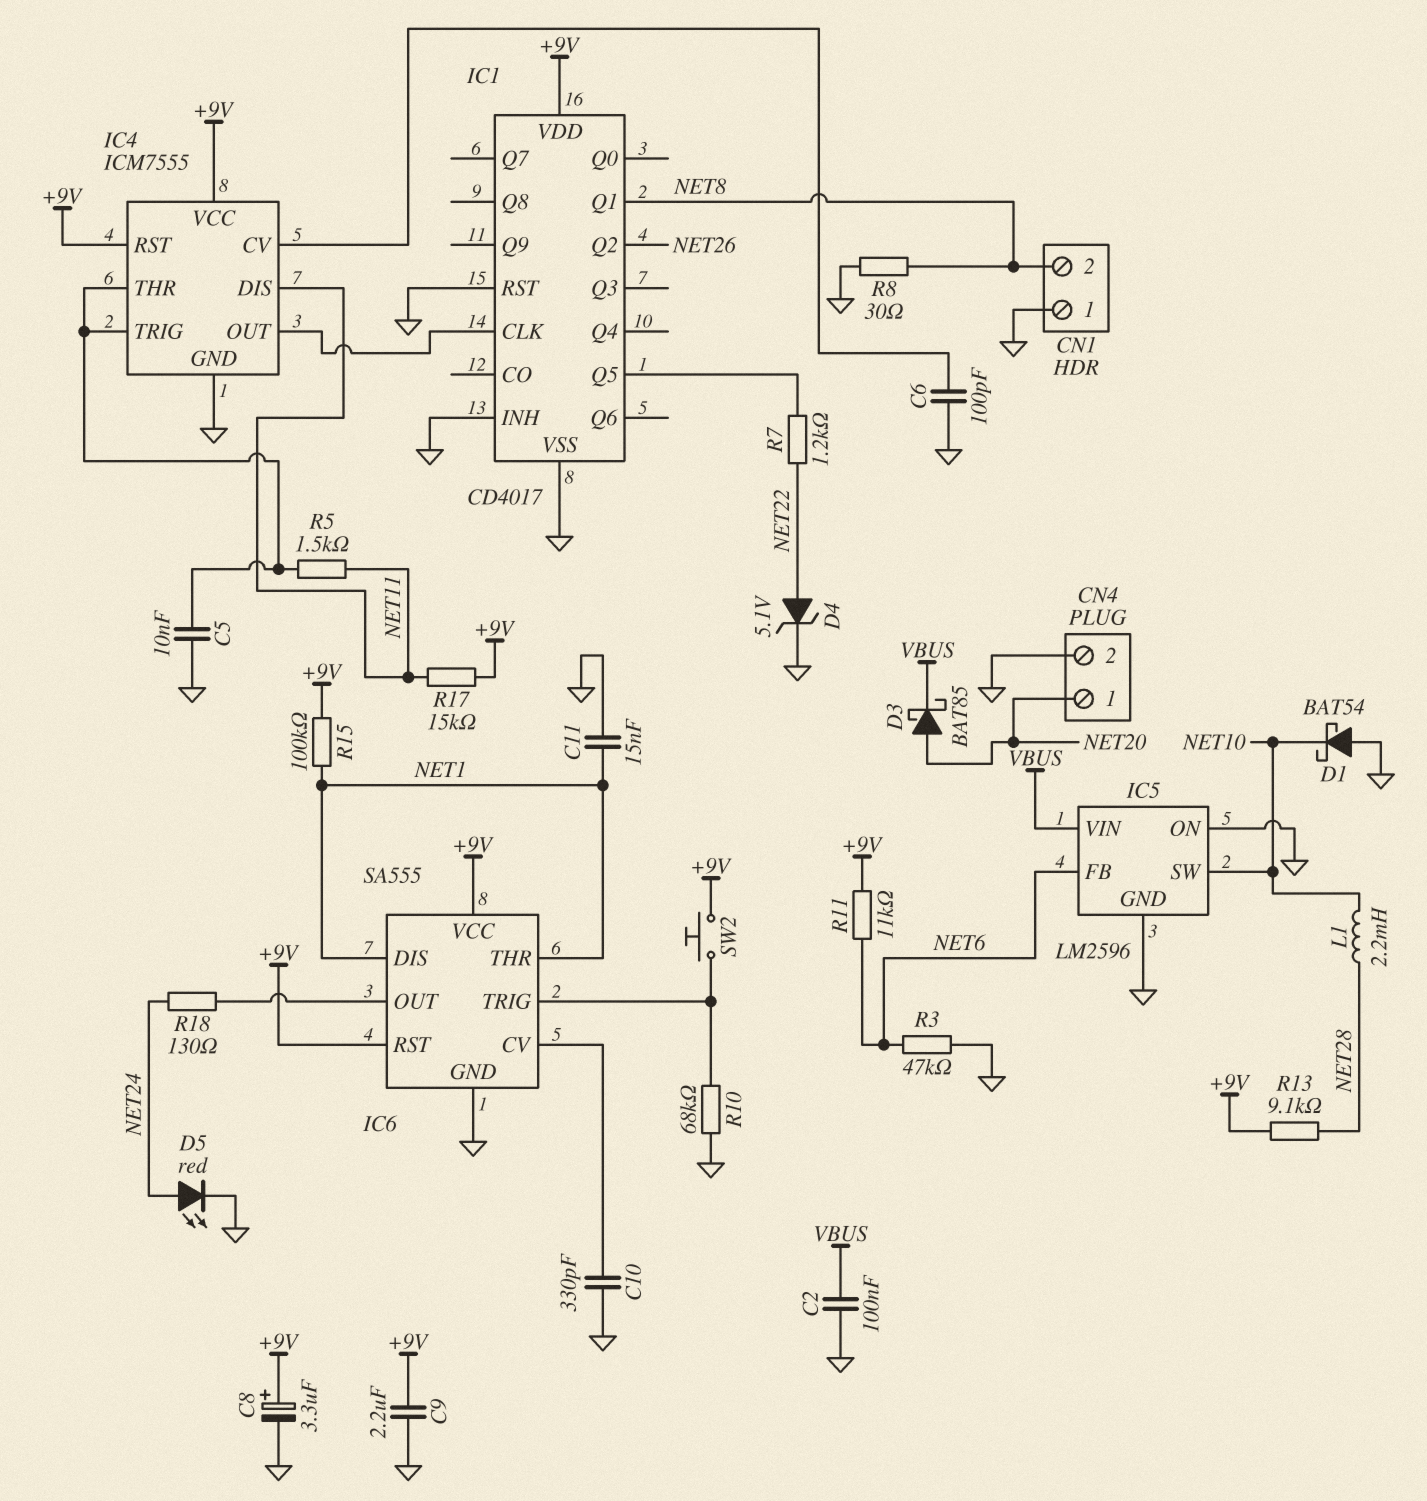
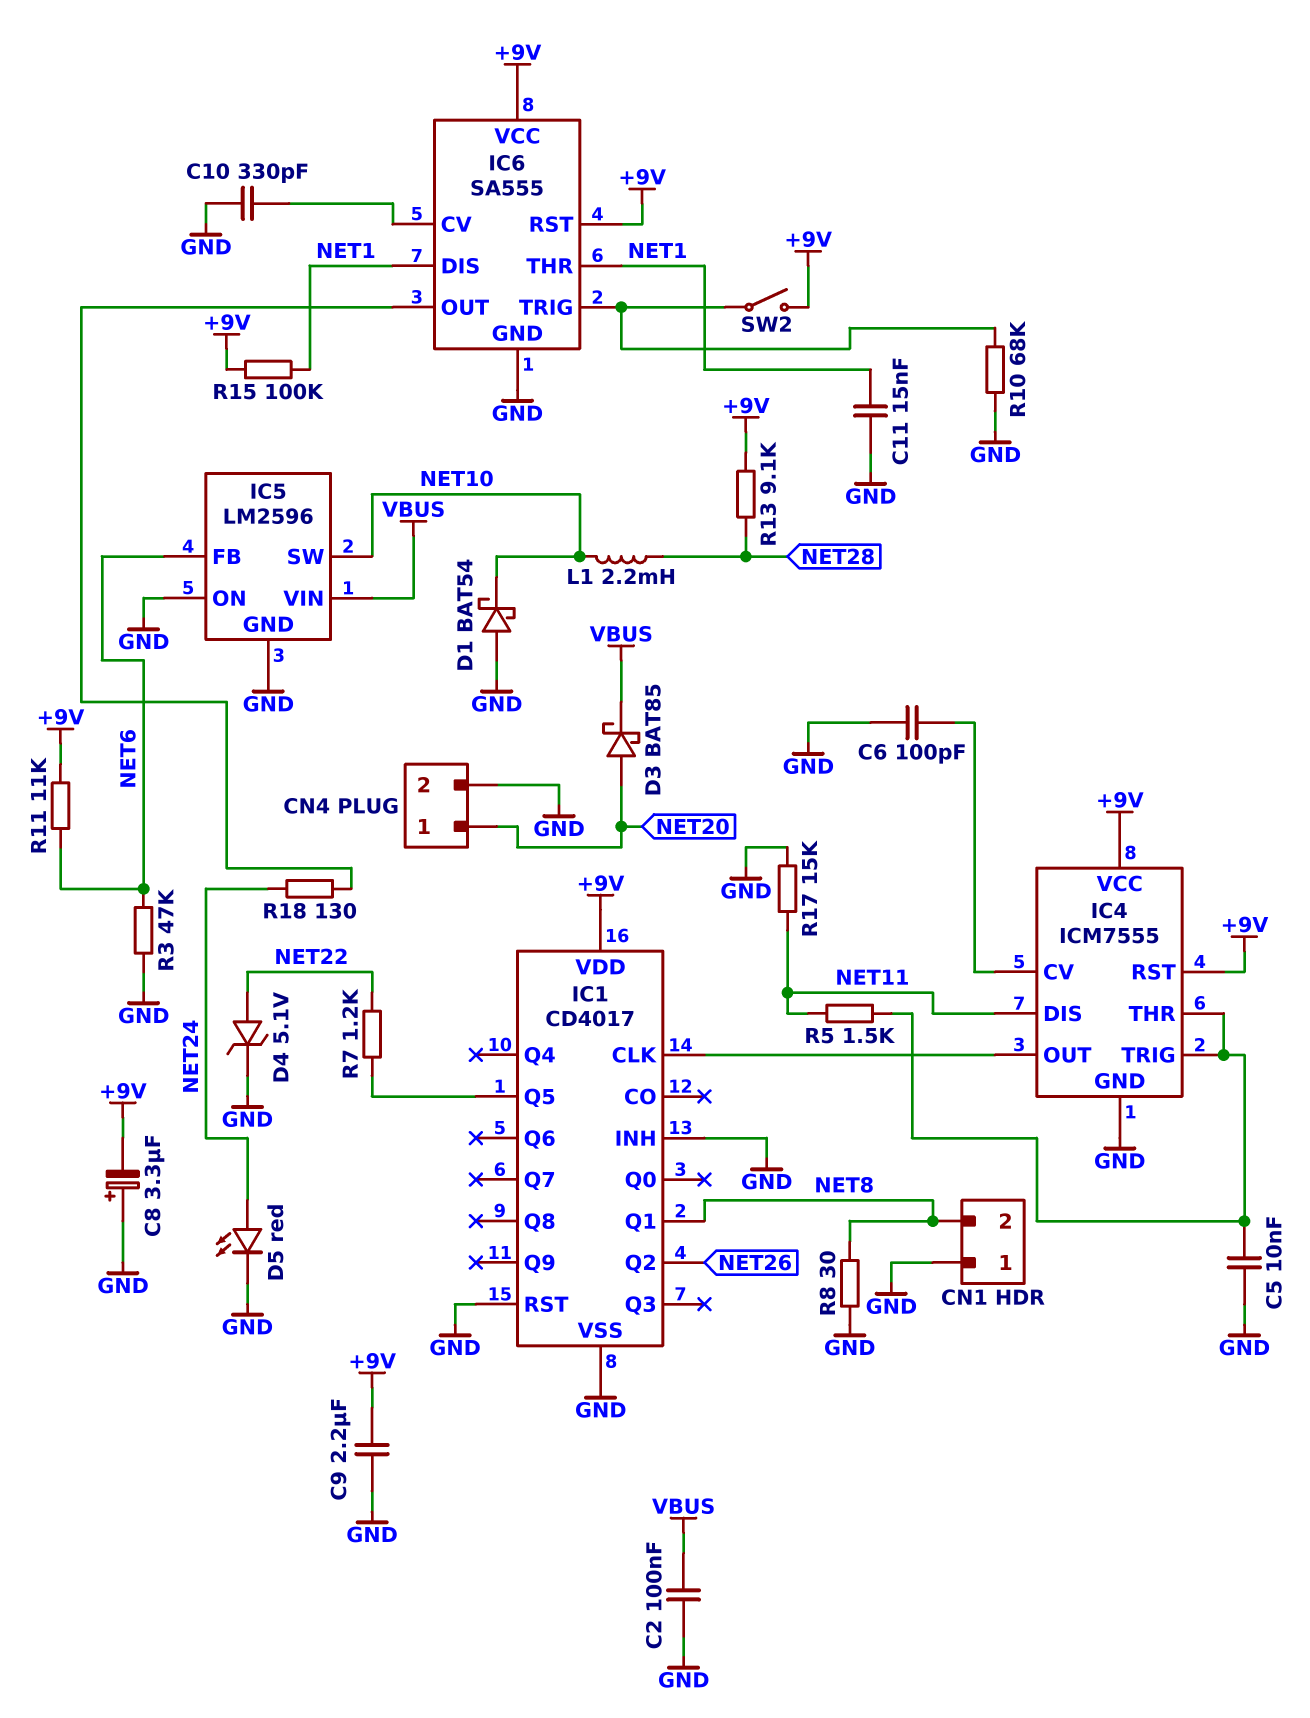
C8: 3.3uF (plus +9V, minus GND) -> 3.3uF (plus GND, minus +9V)
R17: 15k (+9V, NET11) -> 15k (GND, NET11)
SW2: button (+9V, IC6/TRIG) -> switch (+9V, IC6/TRIG)

